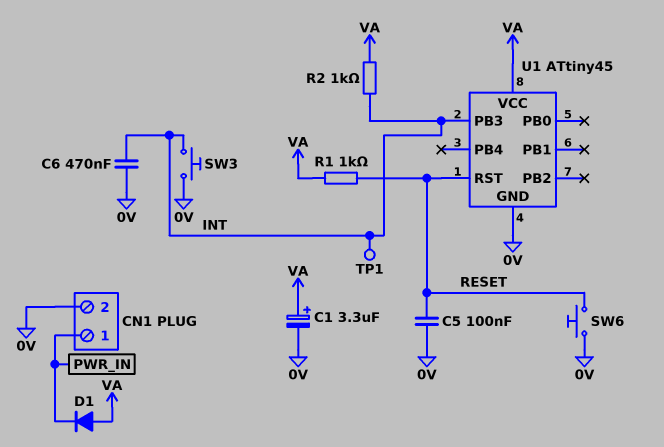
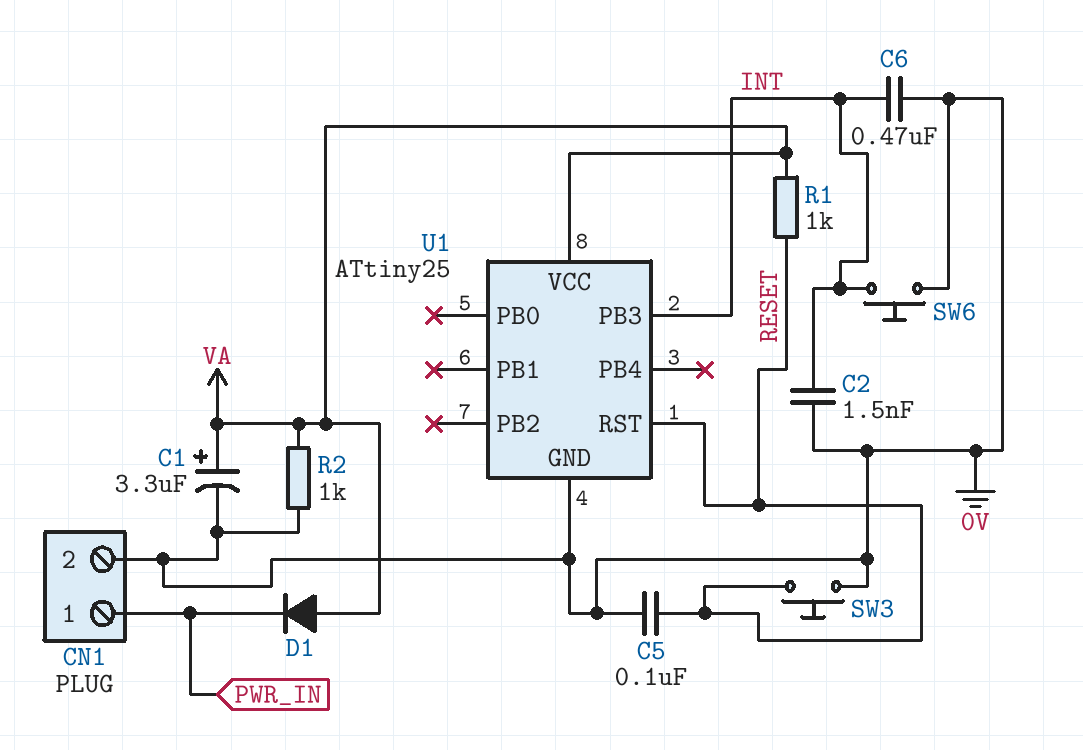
C2: none -> 1.5nF (0V, INT)
R2: 1k (INT, VA) -> 1k (0V, VA)
SW3: button (0V, INT) -> button (0V, RESET)
SW6: button (0V, RESET) -> button (0V, INT)
TP1: test point (INT) -> none
U1: ATtiny45 -> ATtiny25

